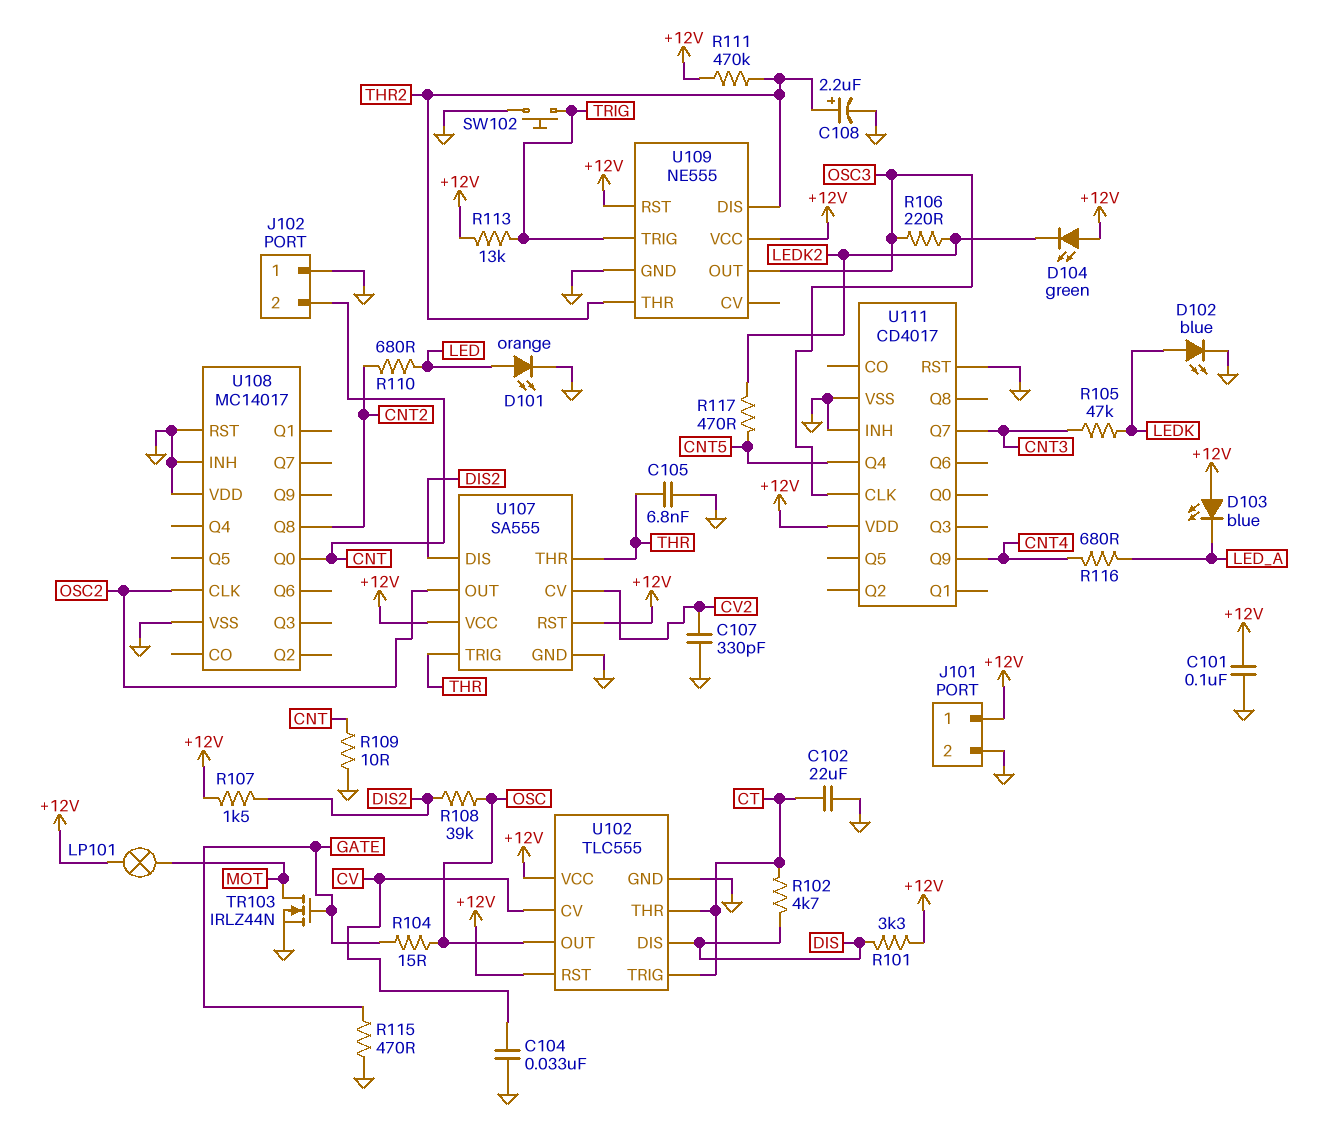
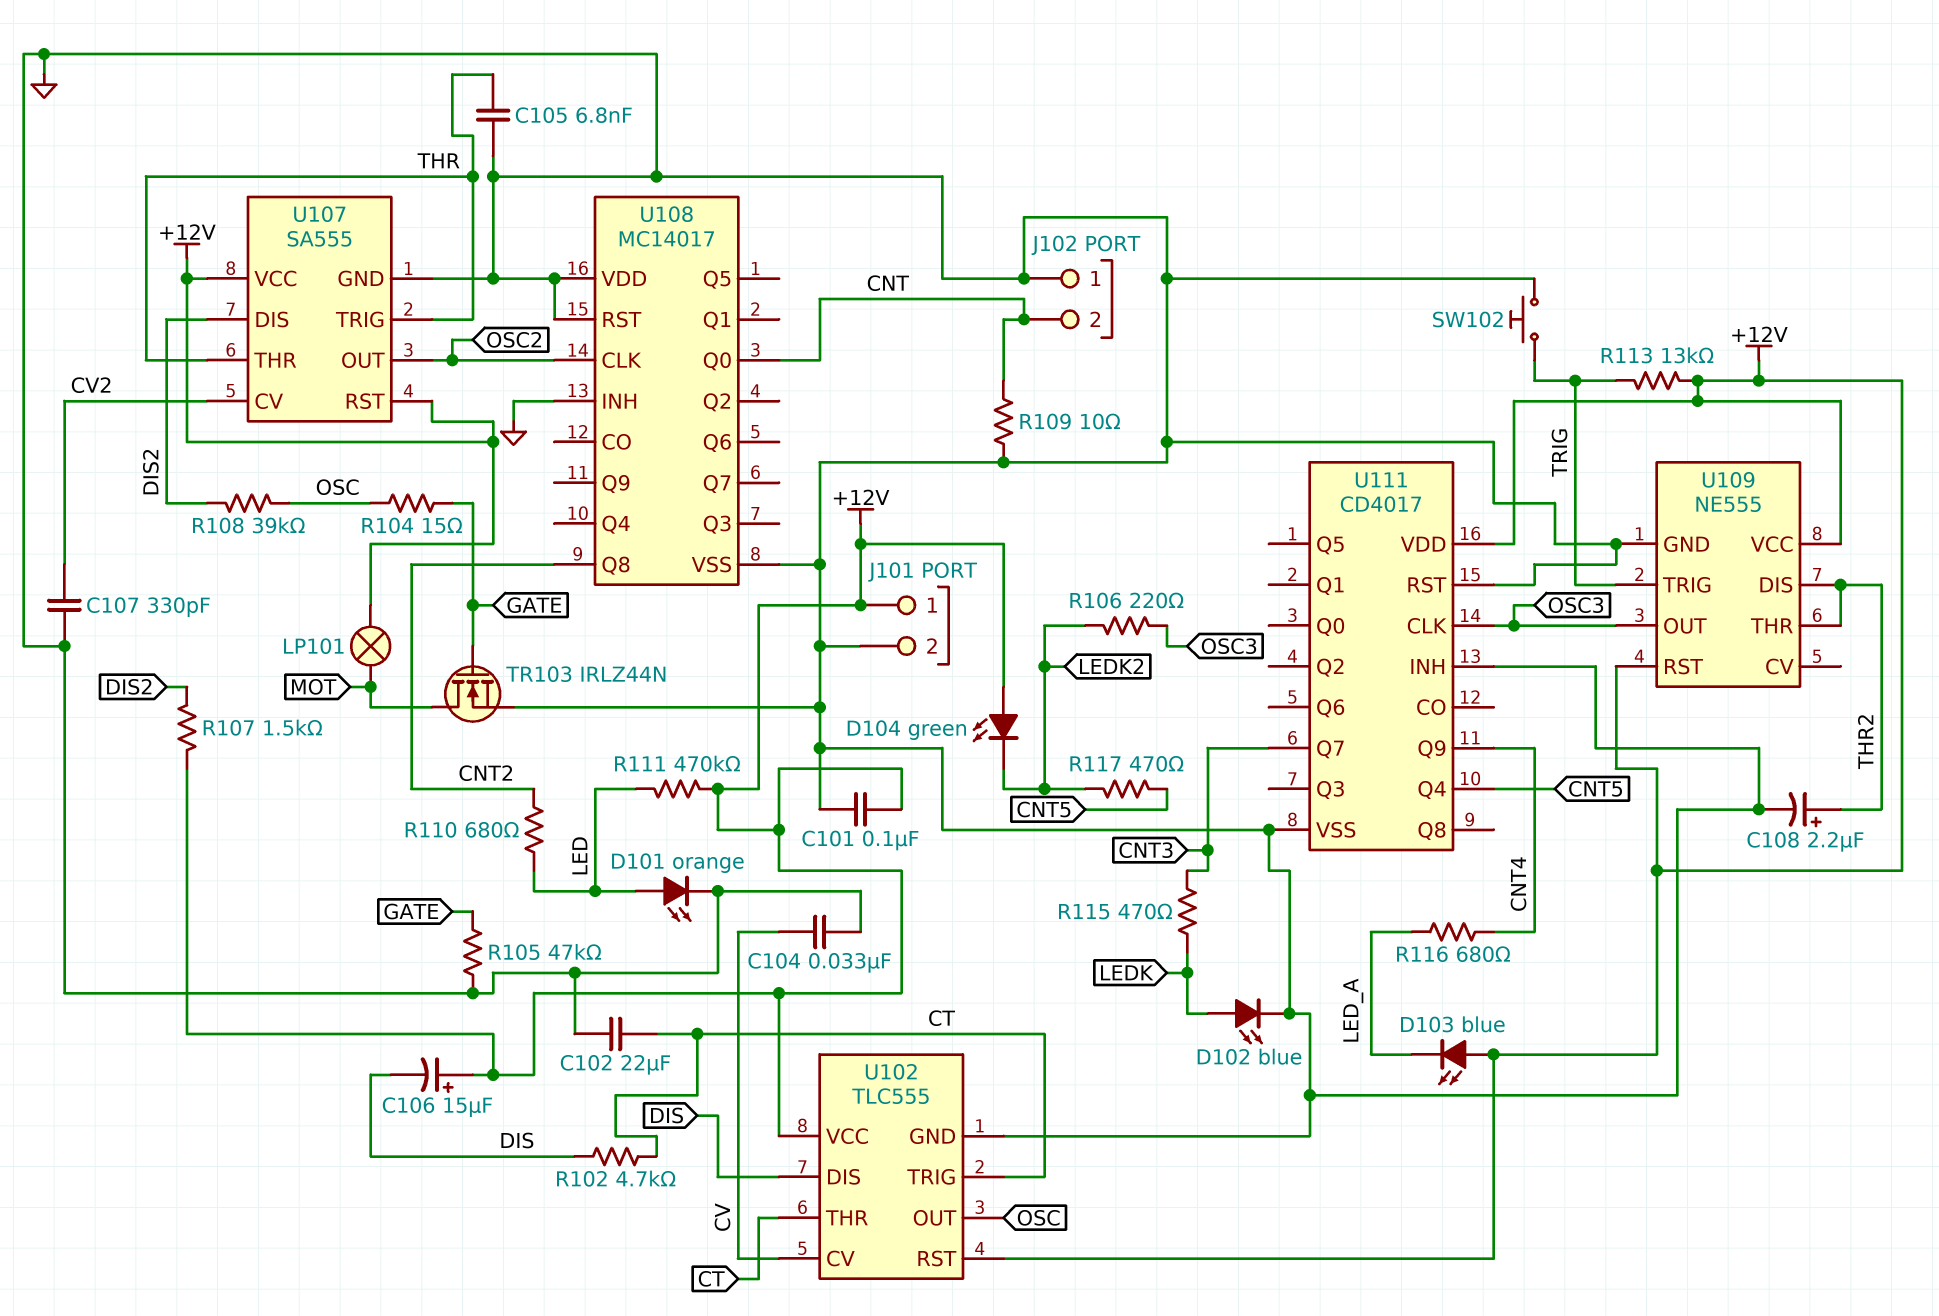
C106: none -> 15uF (plus +12V, minus DIS)
R101: 3.3k (+12V, DIS) -> none
R105: 47k (CNT3, LEDK) -> 47k (GATE, GND)
R111: 470k (+12V, THR2) -> 470k (+12V, LED)
R115: 470 (GATE, GND) -> 470 (CNT3, LEDK)

